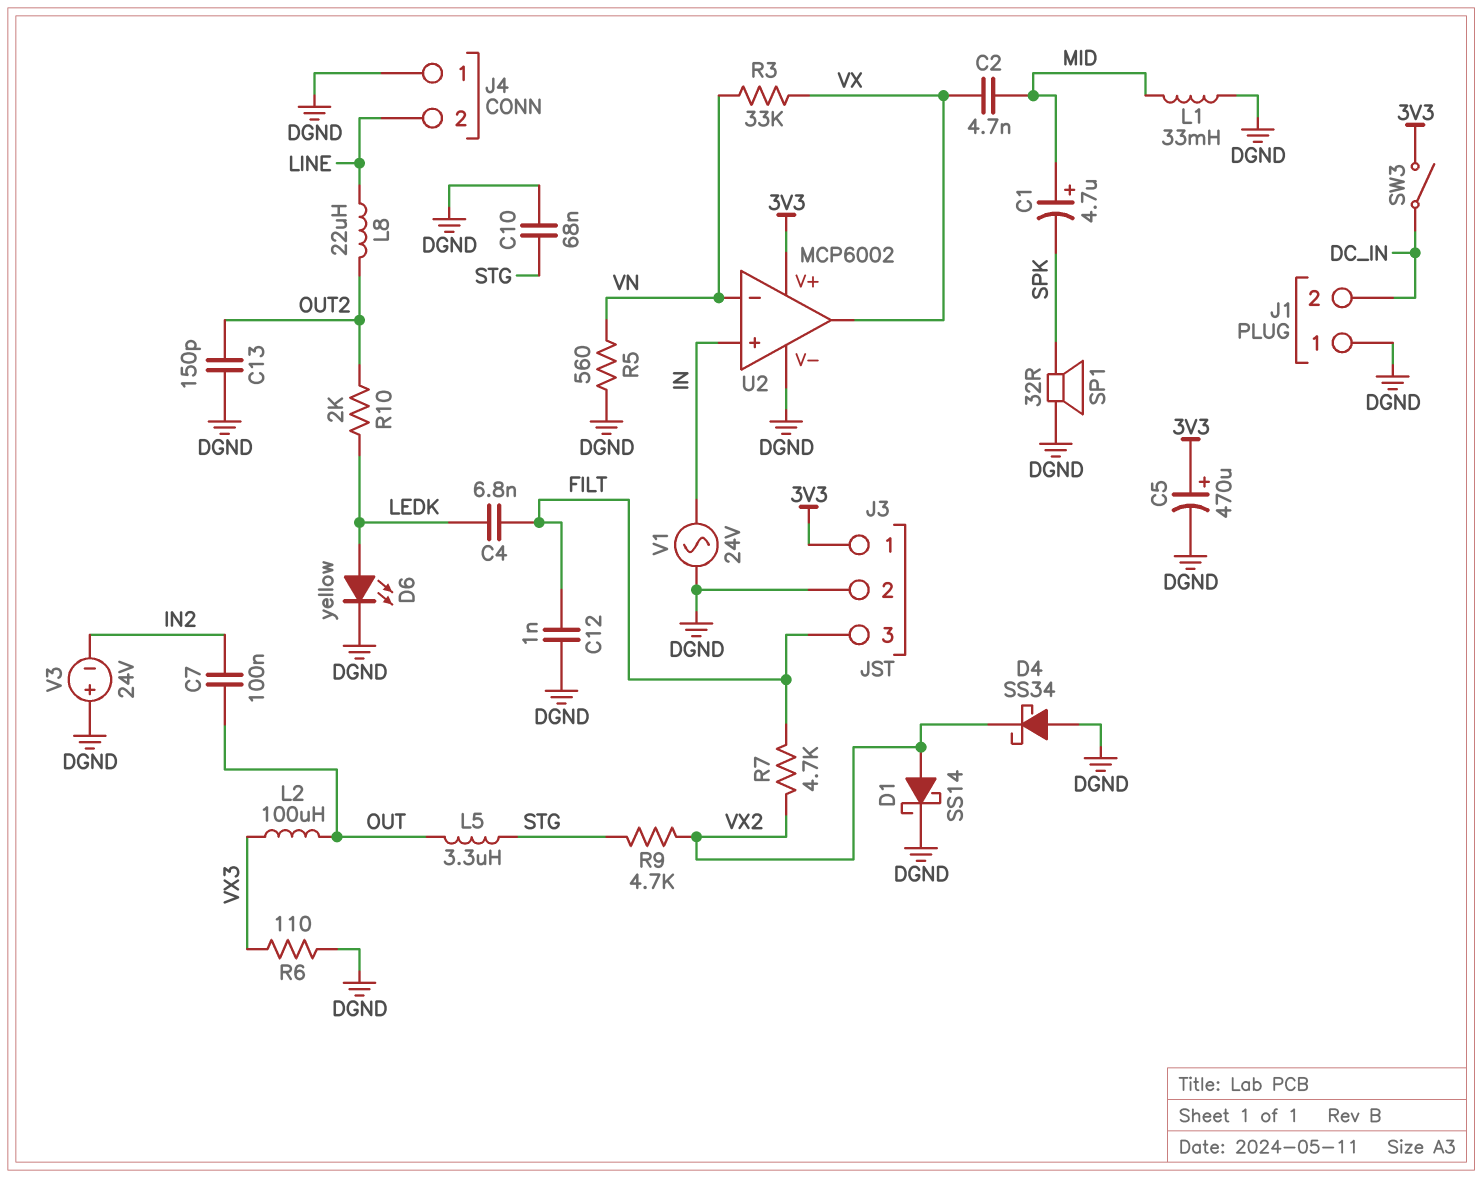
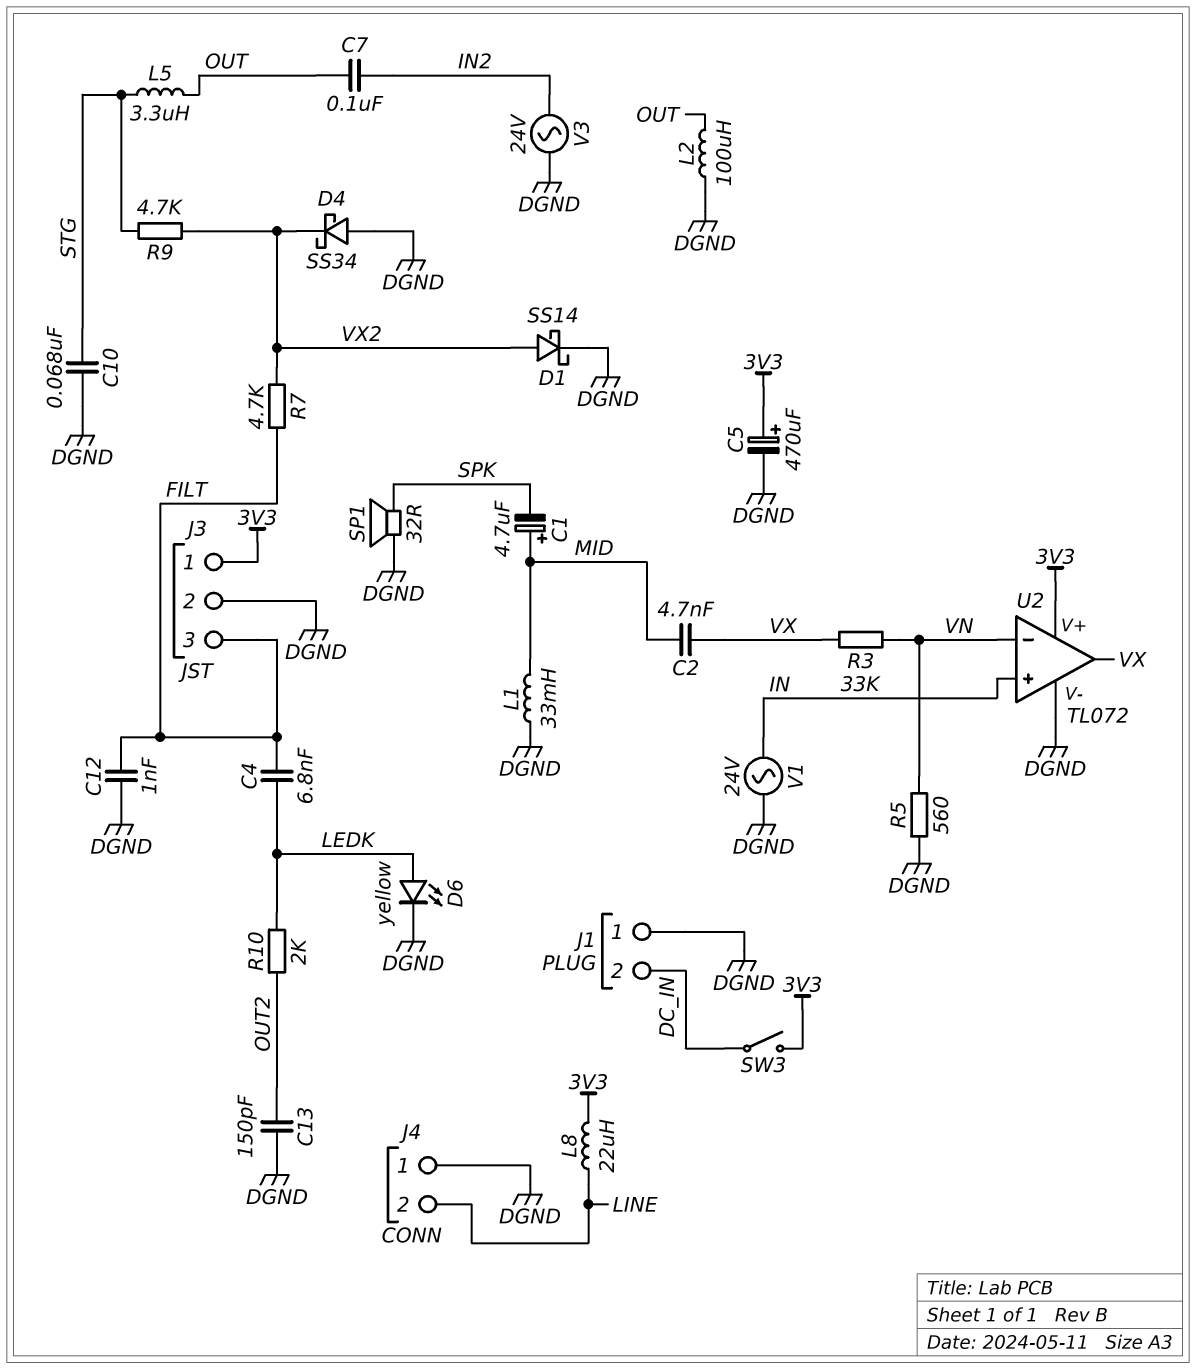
L2: 100uH (OUT, VX3) -> 100uH (DGND, OUT)
L8: 22uH (LINE, OUT2) -> 22uH (3V3, LINE)
R6: 110 (DGND, VX3) -> none
U2: MCP6002 -> TL072
V3: 24V (plus DGND, minus IN2) -> AC 24V (DGND, IN2)

